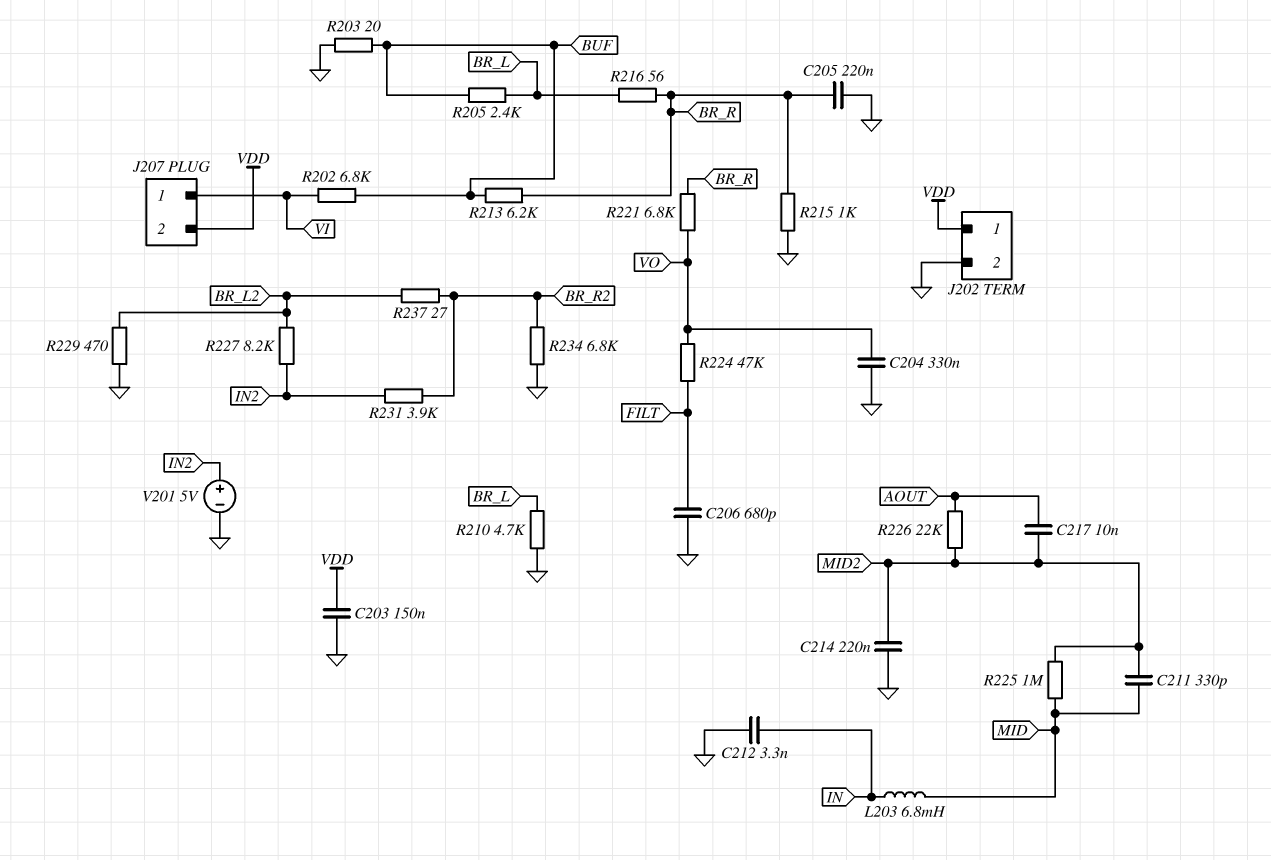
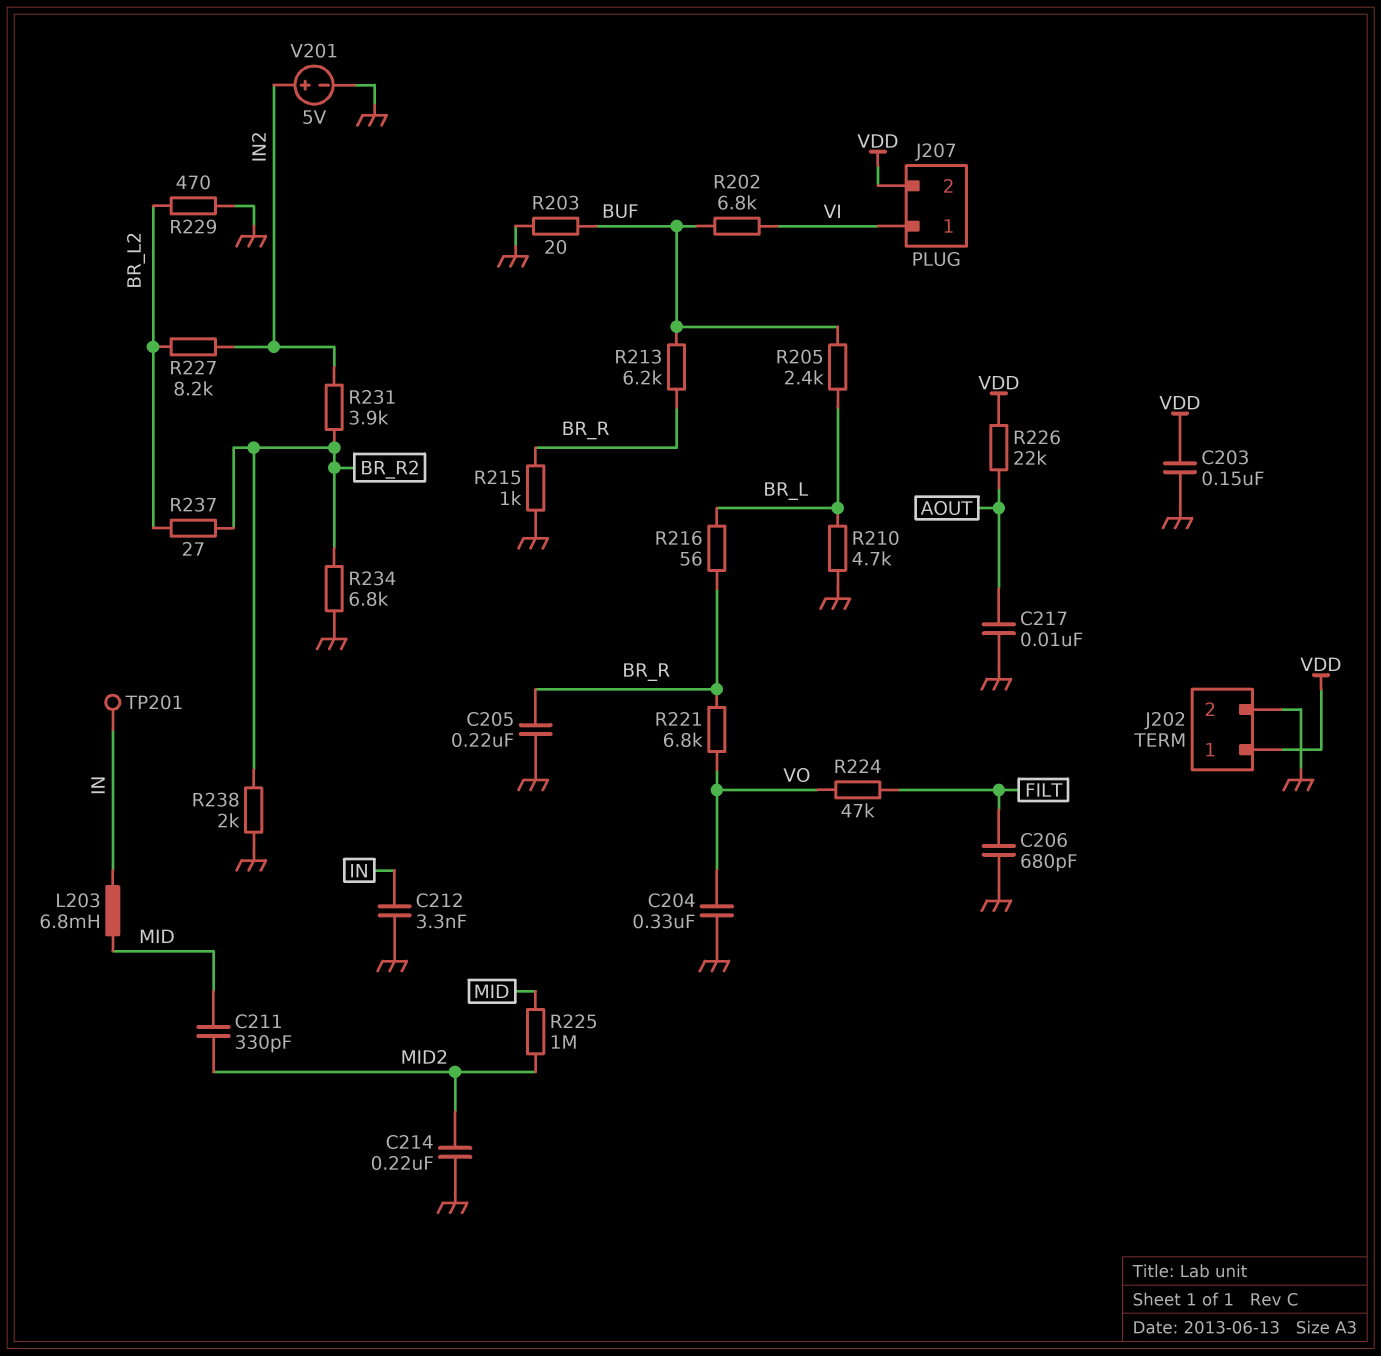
C217: 10nF (AOUT, MID2) -> 10nF (AOUT, GND)
R226: 22k (AOUT, MID2) -> 22k (AOUT, VDD)
R238: none -> 2k (BR_R2, GND)
TP201: none -> test point (IN)

